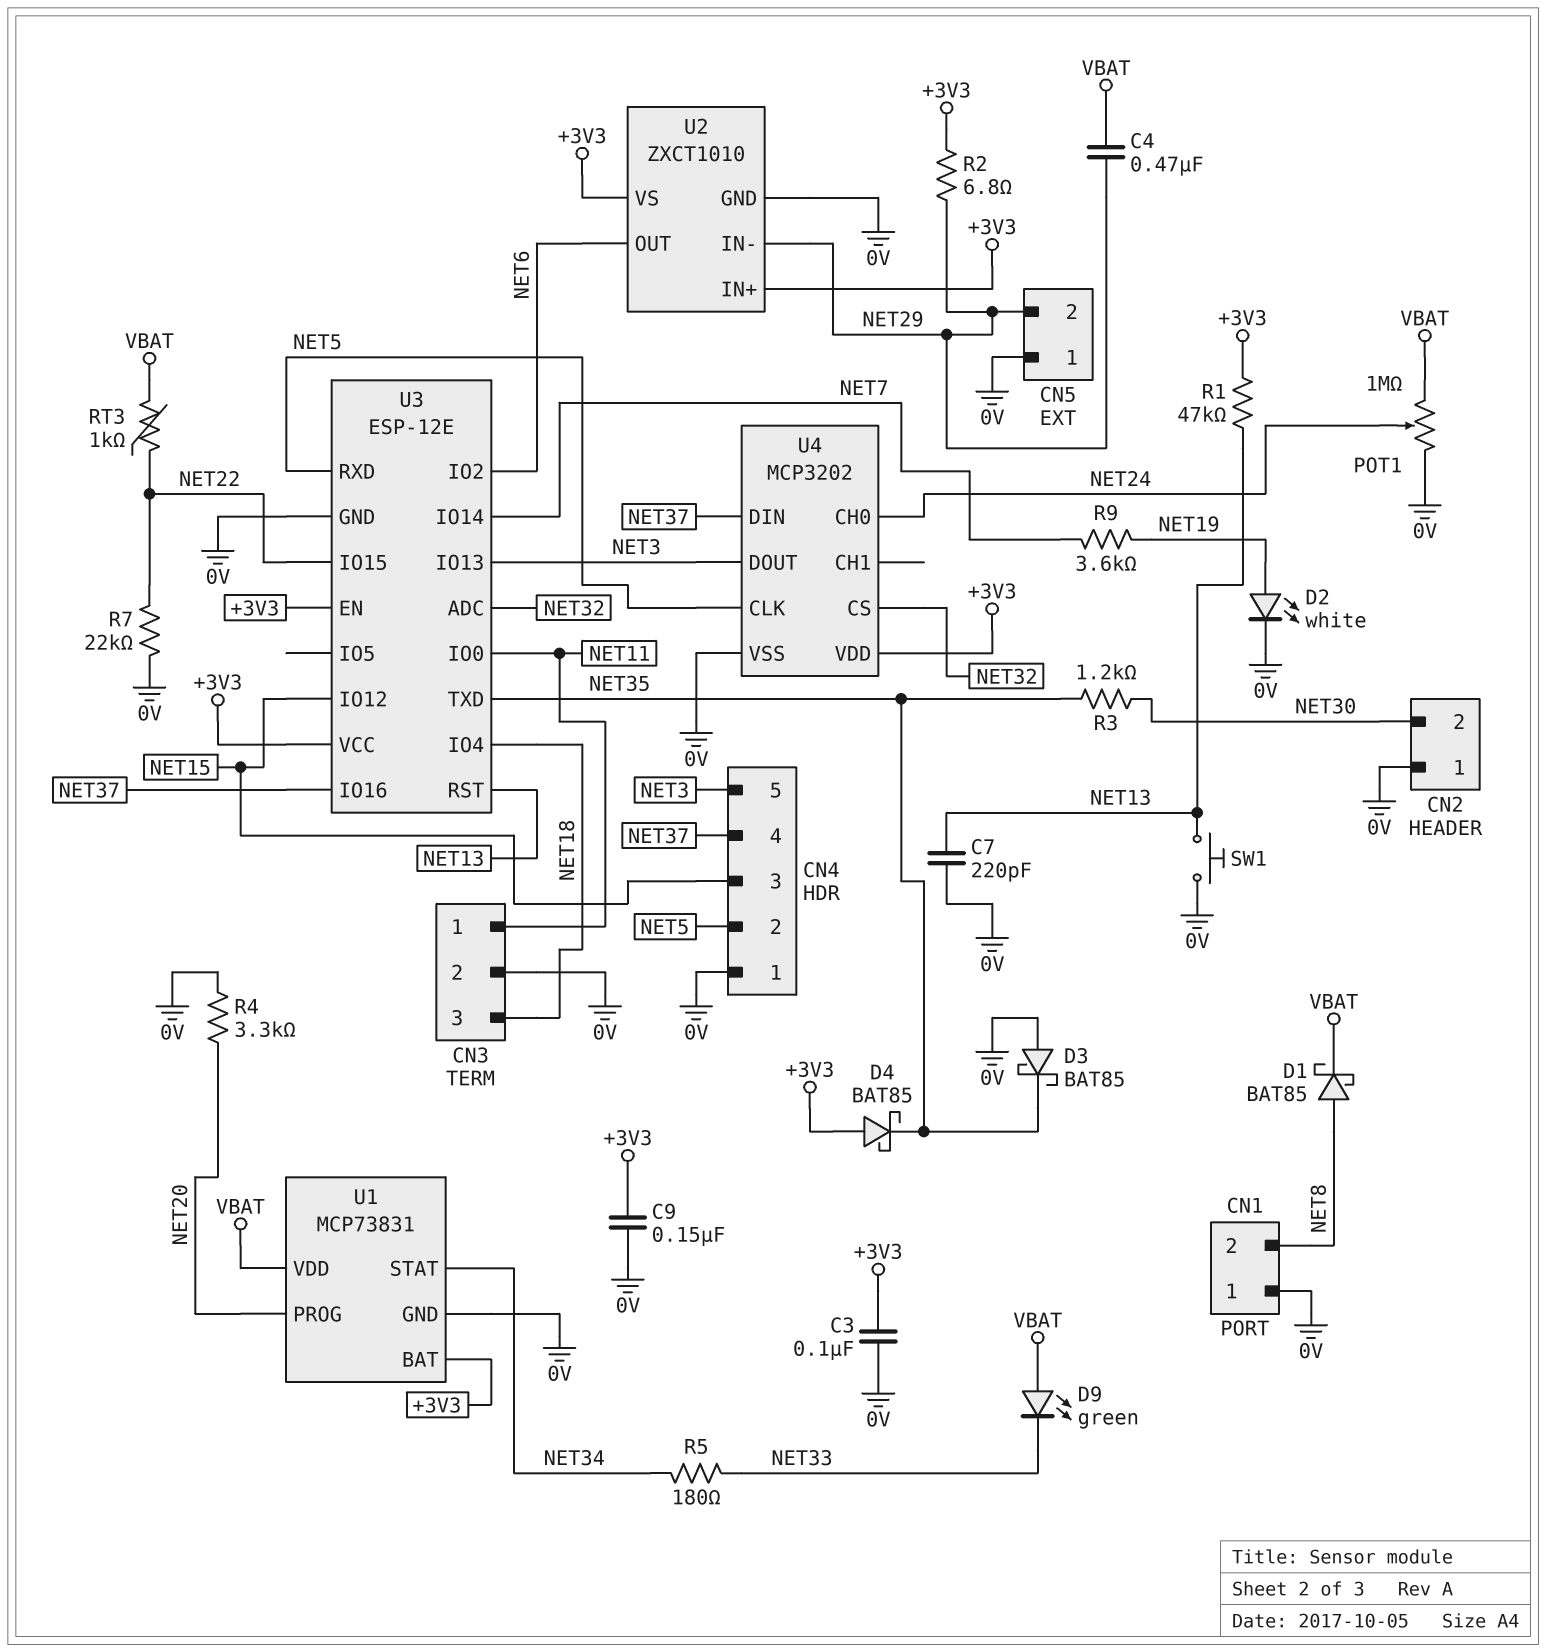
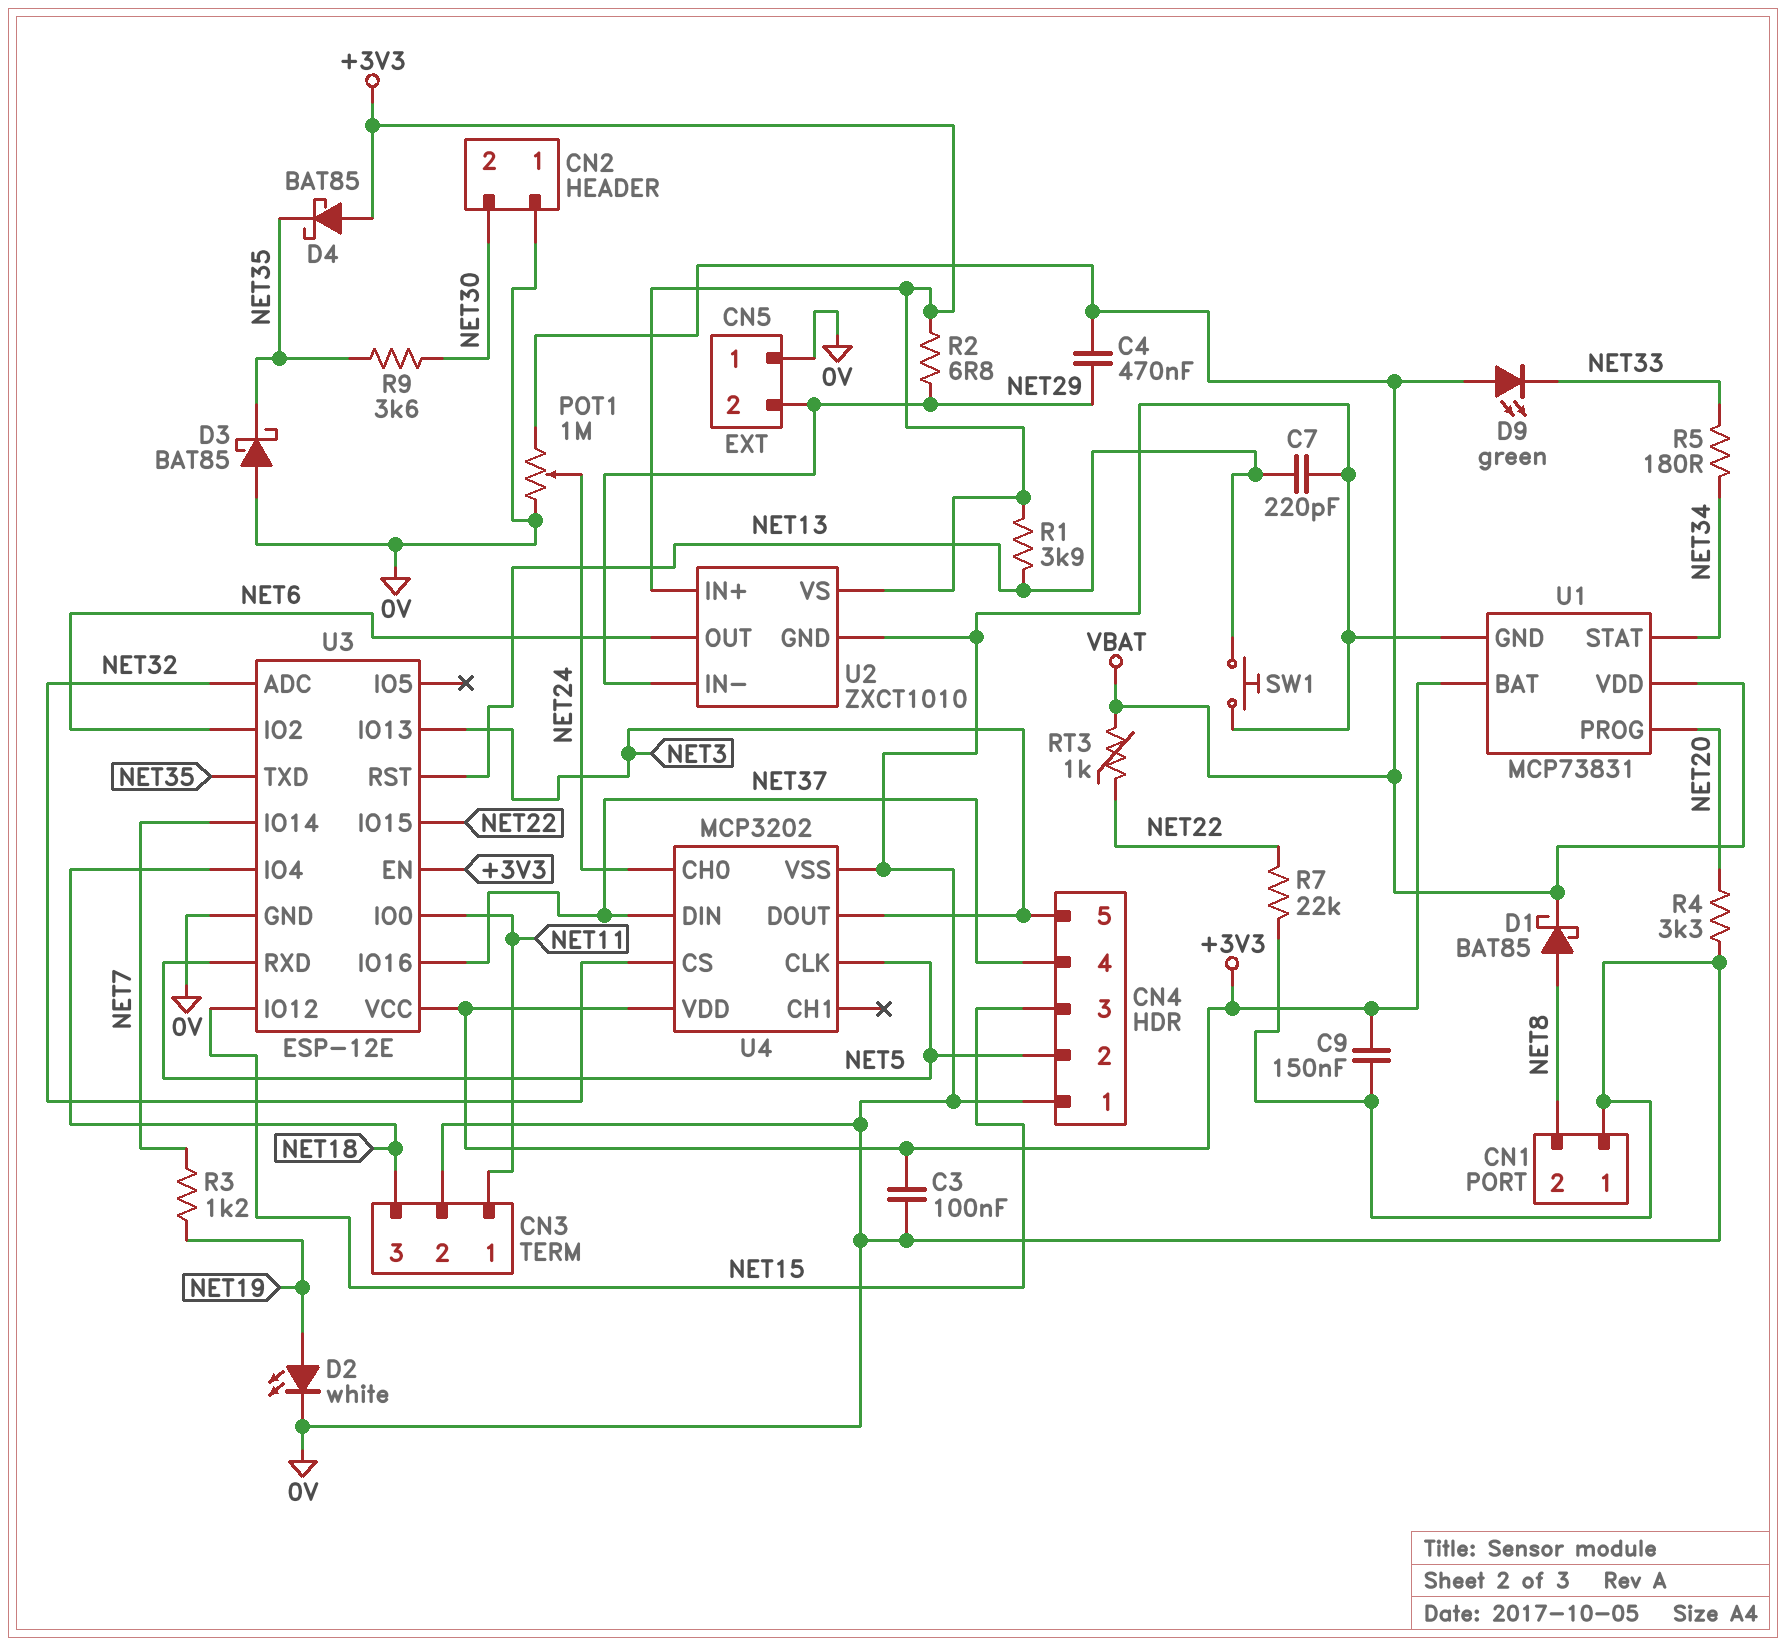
R1: 47k (+3V3, NET13) -> 3.9k (+3V3, NET13)
R3: 1.2k (NET30, NET35) -> 1.2k (NET7, NET19)
R9: 3.6k (NET7, NET19) -> 3.6k (NET30, NET35)

